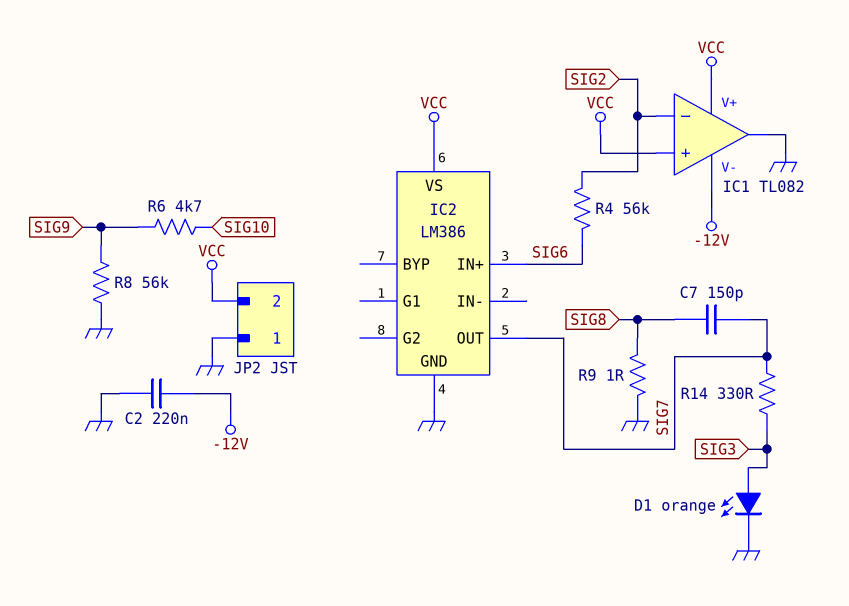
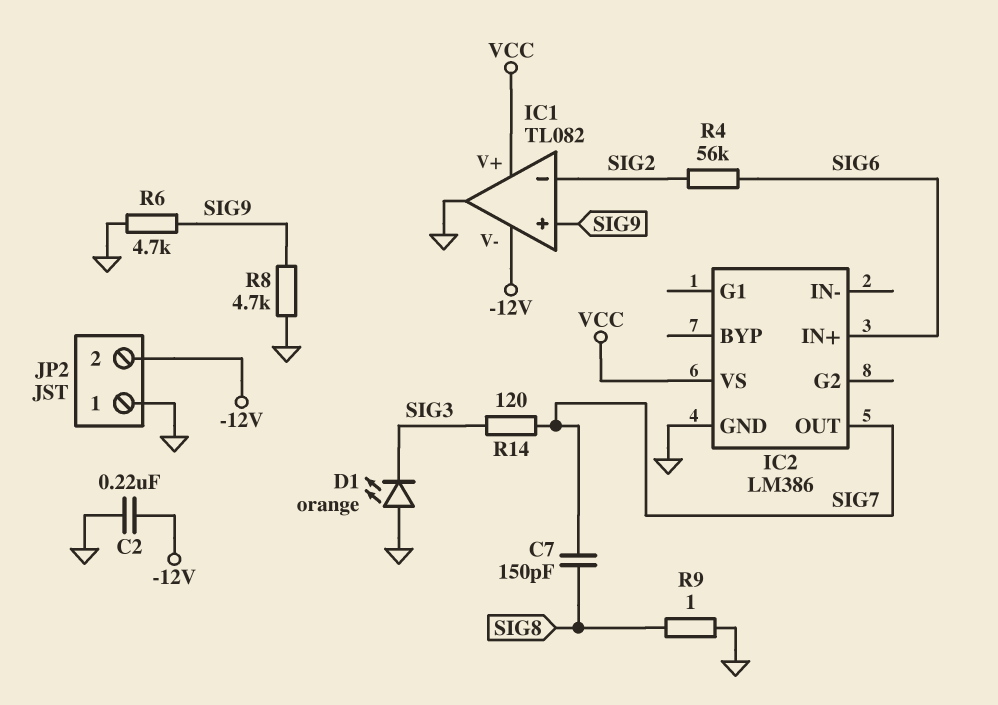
D1: LED orange (A SIG3, K GND) -> LED orange (A GND, K SIG3)
IC1 pin in+: VCC -> SIG9
JP2 pin 2: VCC -> -12V
R6: 4.7k (SIG9, SIG10) -> 4.7k (GND, SIG9)
R8: 56k (GND, SIG9) -> 4.7k (GND, SIG9)
R14: 330 (SIG3, SIG7) -> 120 (SIG3, SIG7)

